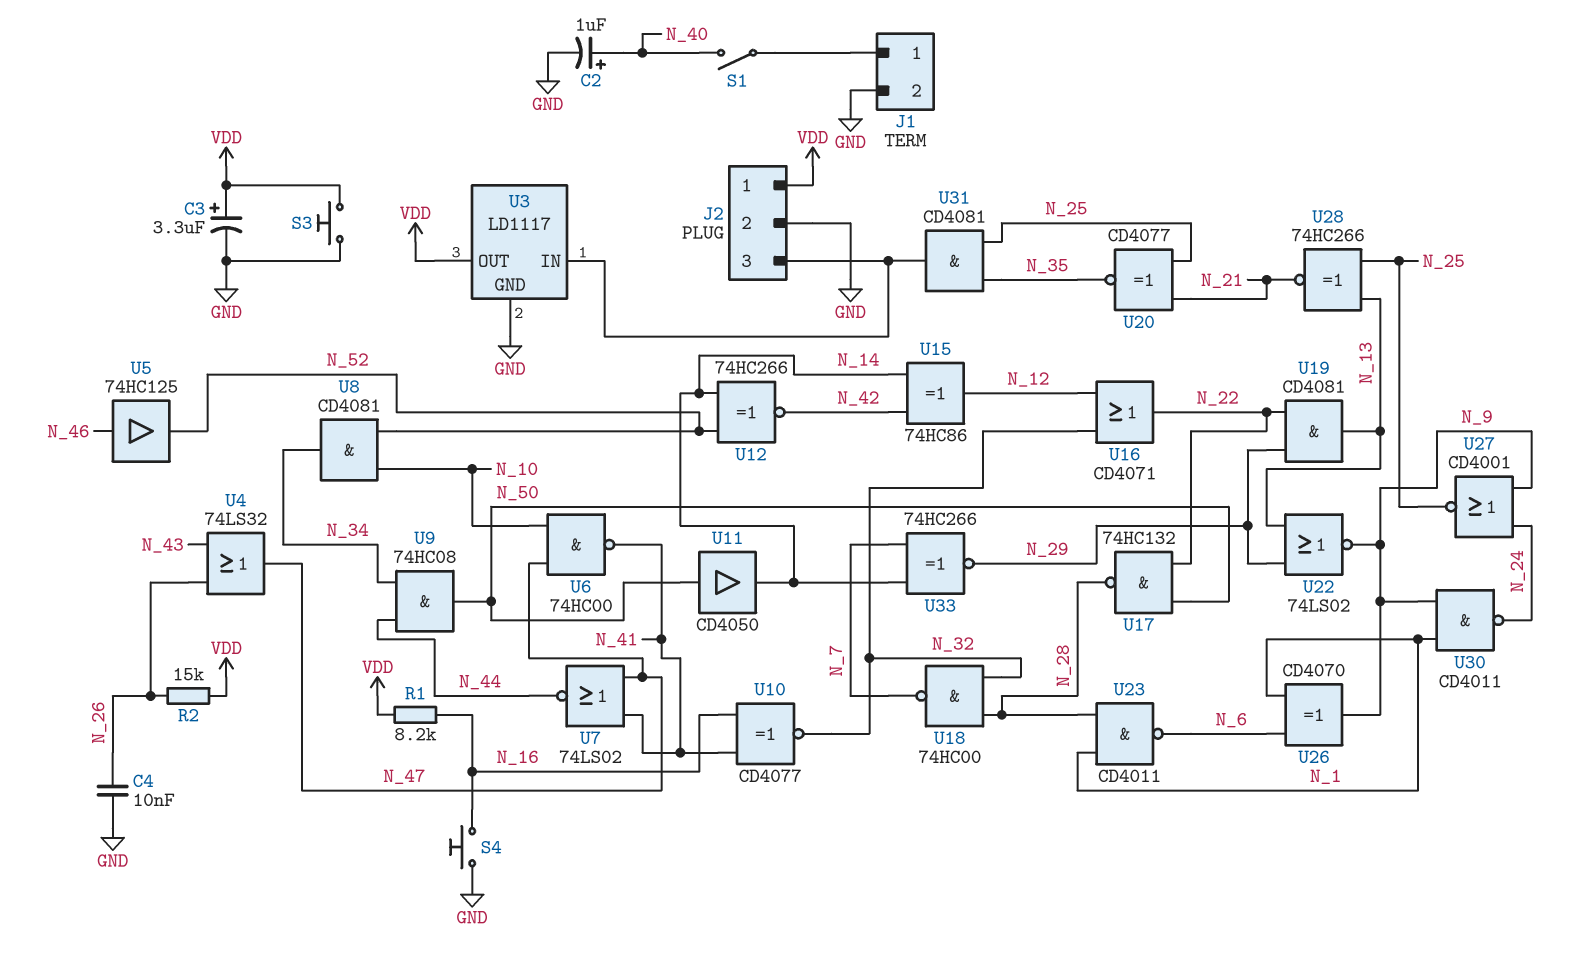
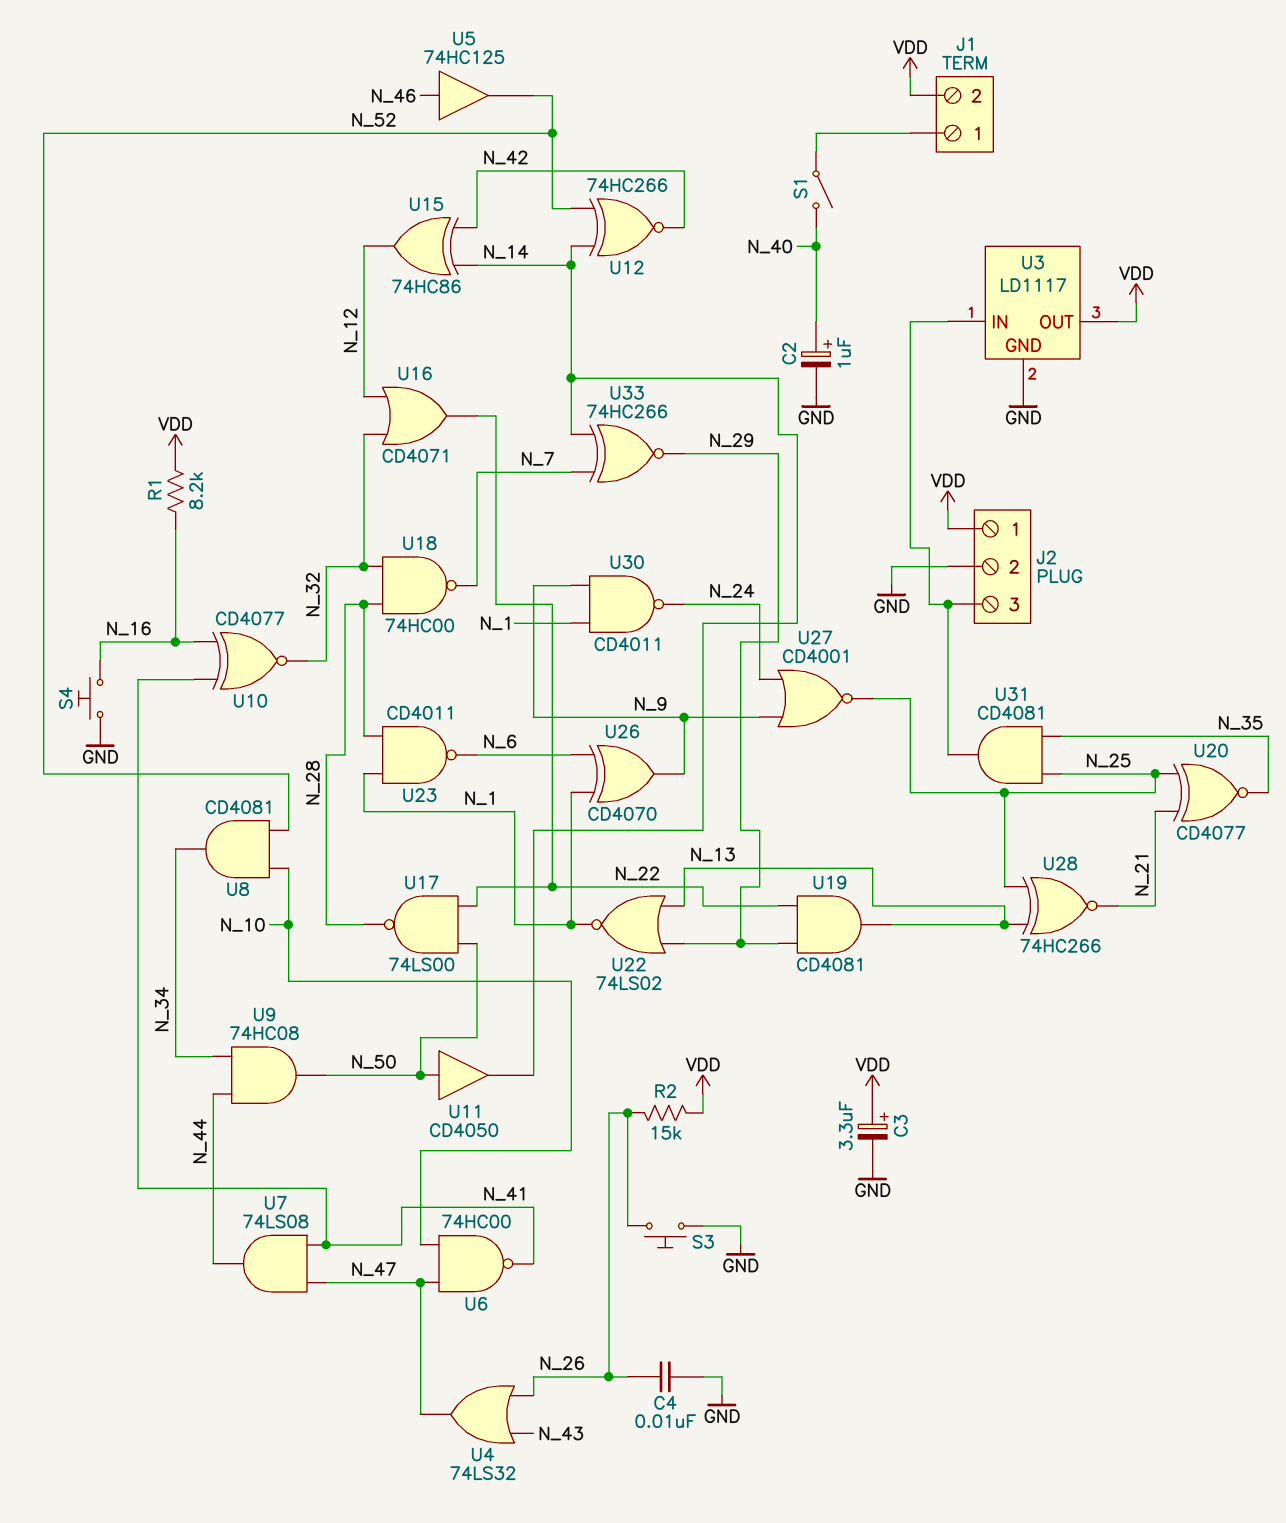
J1 pin 2: GND -> VDD
S3: button (GND, VDD) -> button (GND, N_26)
U7: NOR 74LS02 (in N_41, in N_47, out N_44) -> AND 74LS08 (in N_41, in N_47, out N_44)
U17: NAND 74HC132 (in N_22, in N_50, out N_28) -> NAND 74LS00 (in N_22, in N_50, out N_28)
U22: NOR 74LS02 (in N_13, in N_29, out N_9) -> NOR 74LS02 (in N_13, in N_29, out N_1)

